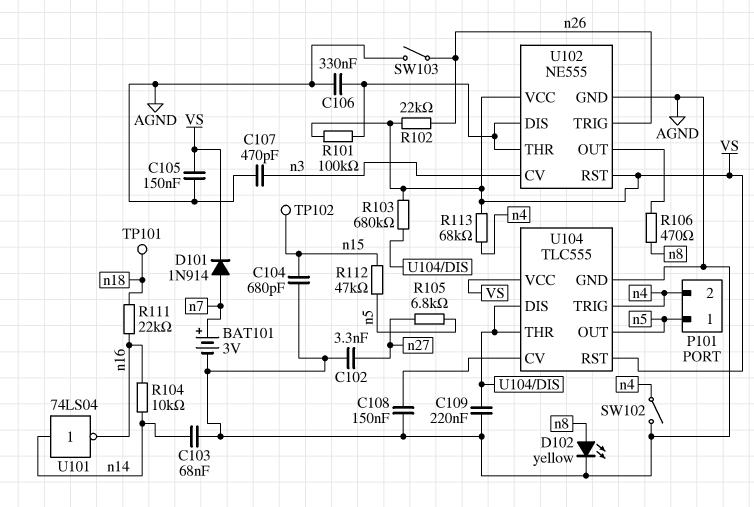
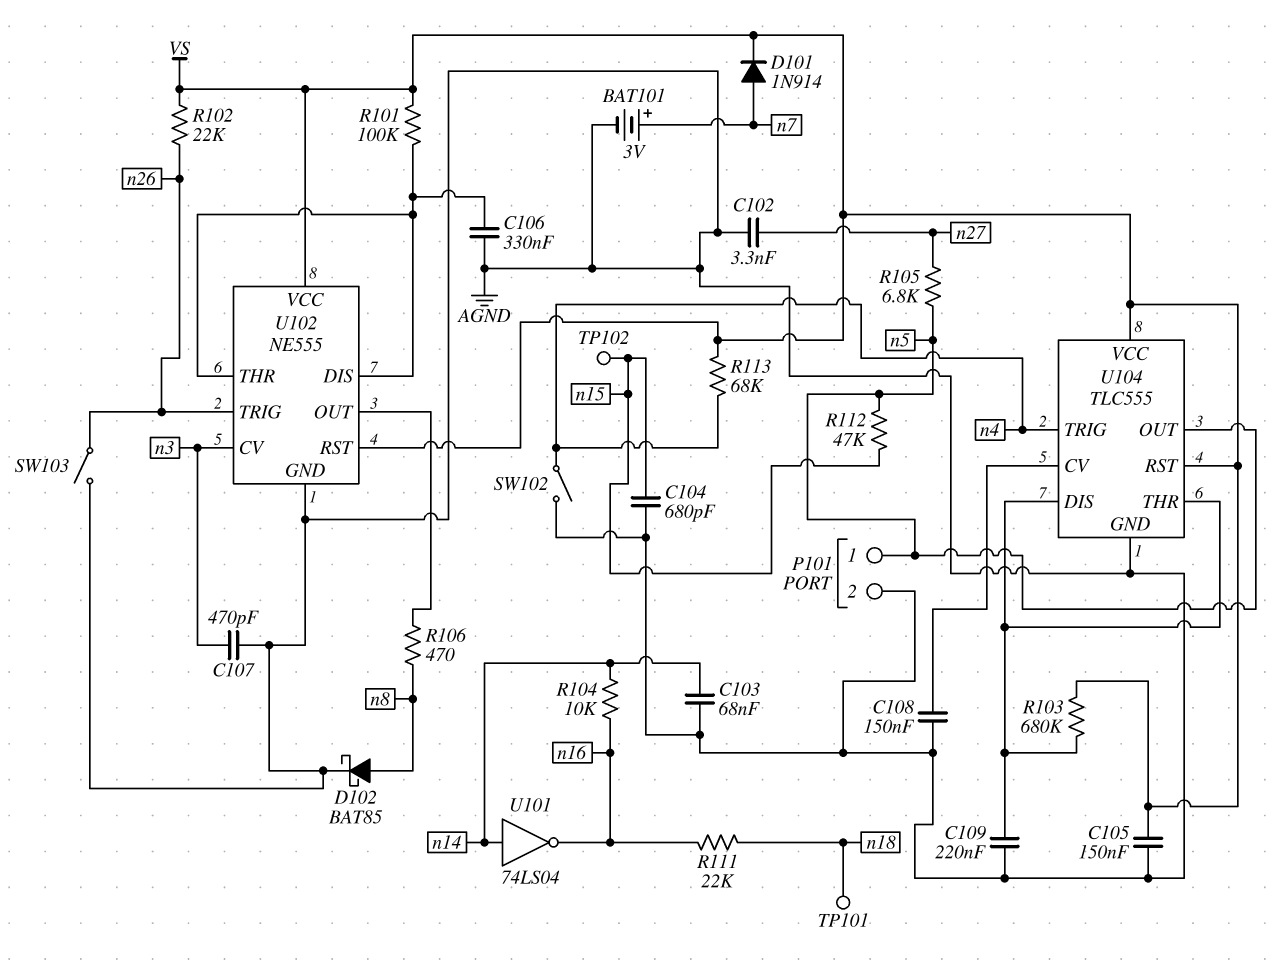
D102: LED yellow (A n8, K AGND) -> schottky BAT85 (A n8, K AGND)
P101 pin 2: n4 -> AGND

